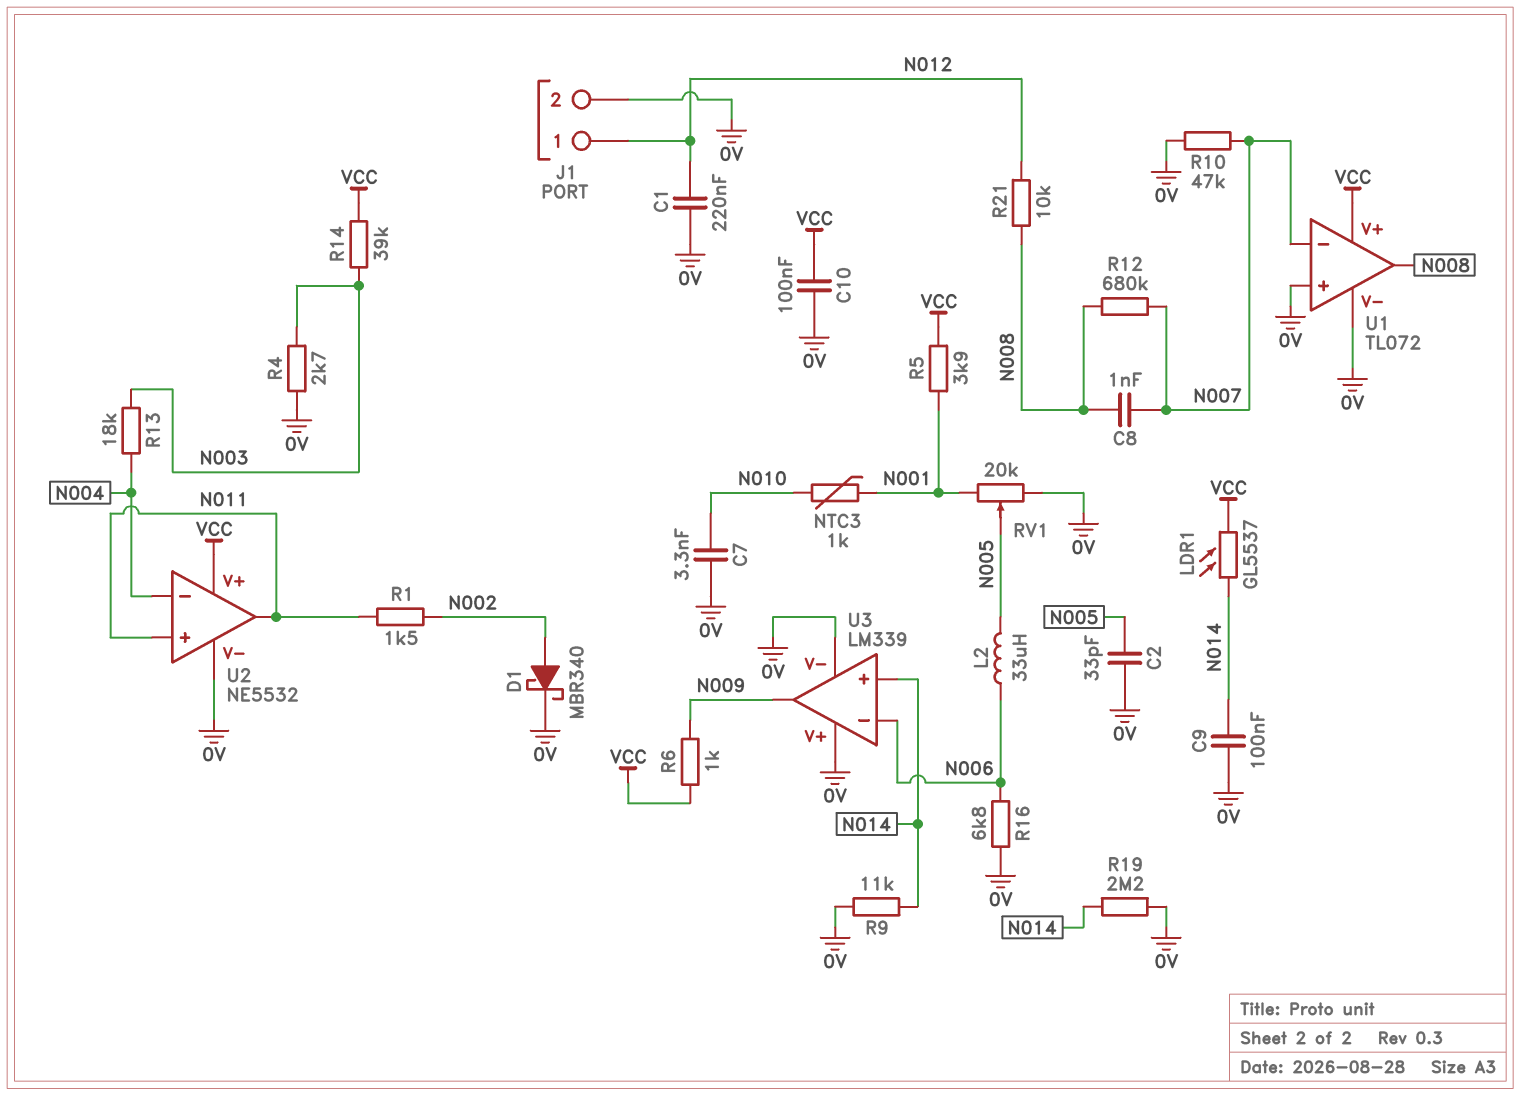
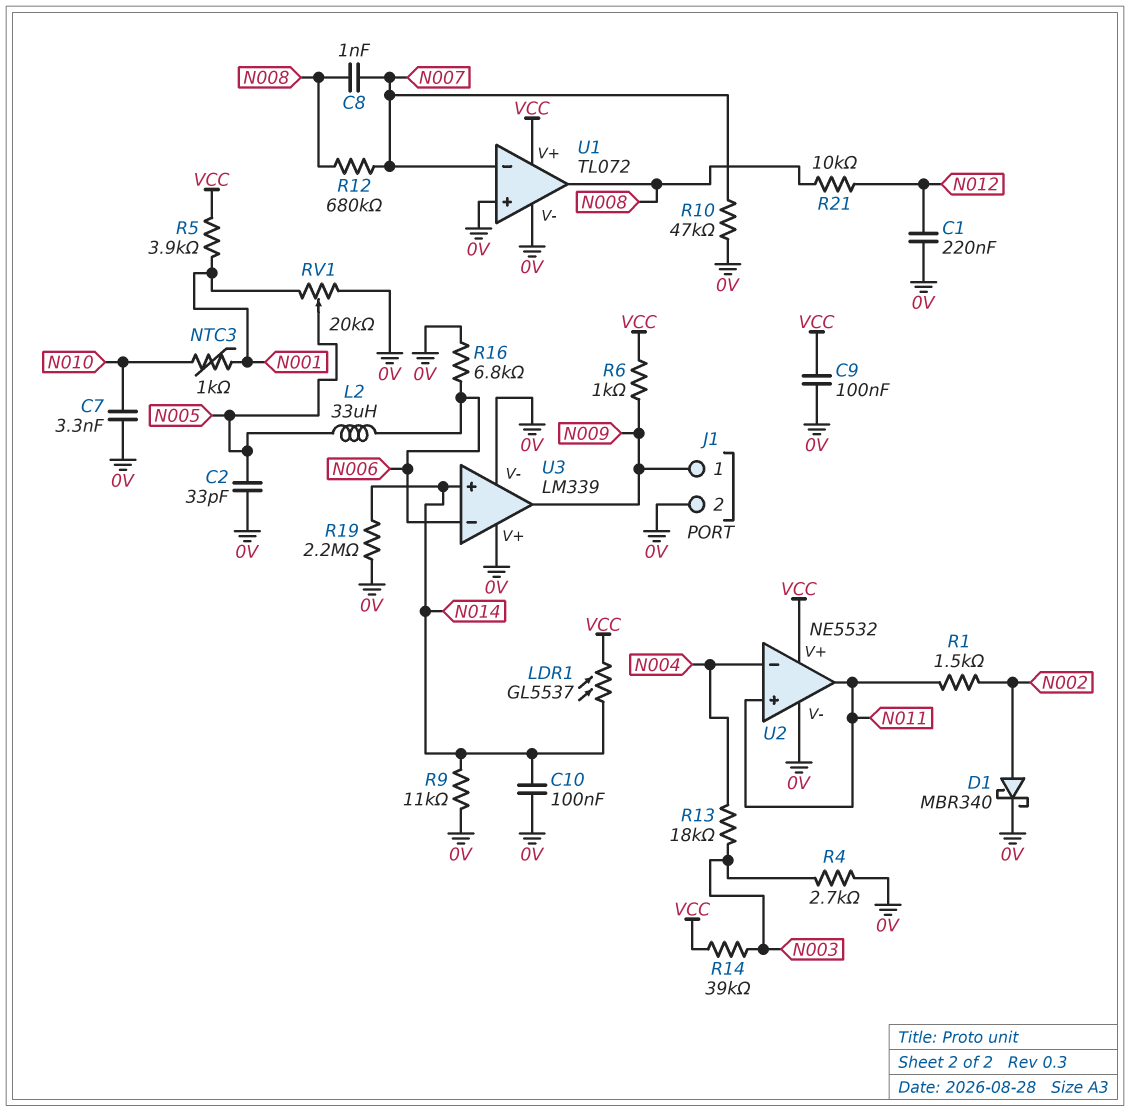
C9: 100nF (0V, N014) -> 100nF (0V, VCC)
C10: 100nF (0V, VCC) -> 100nF (0V, N014)
J1 pin 1: N012 -> N009

